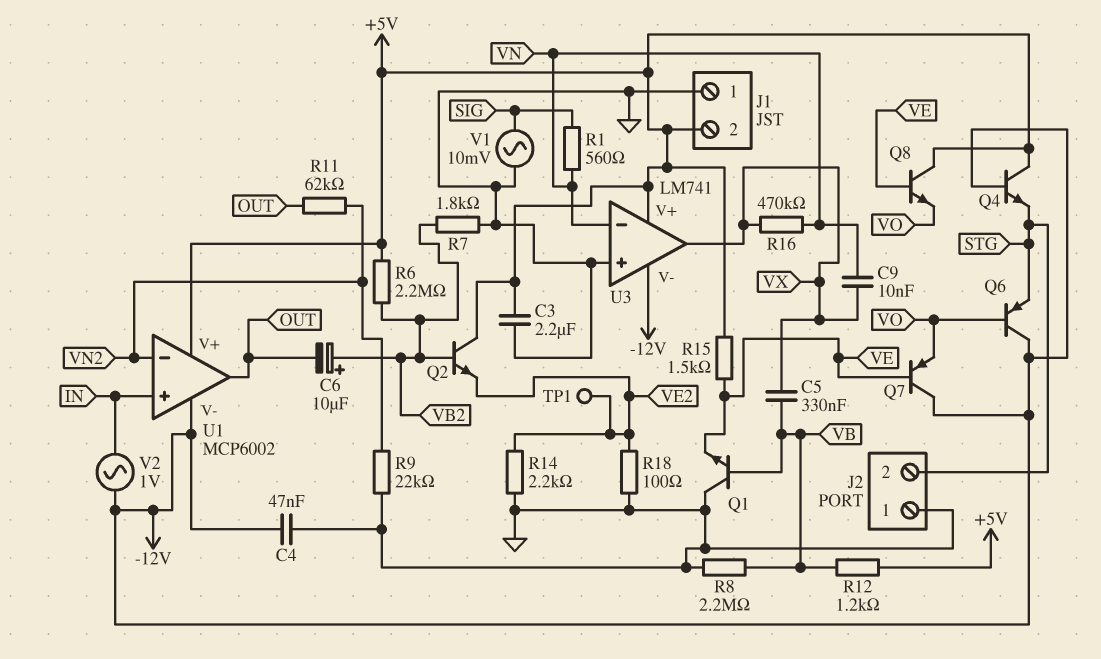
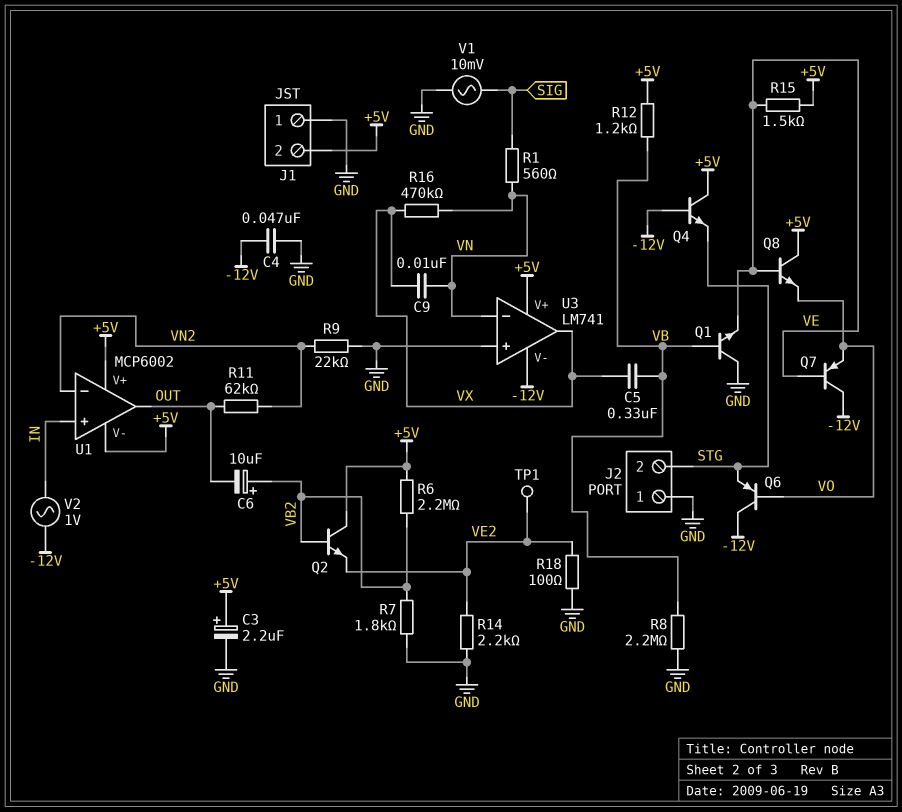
C3: 2.2uF (+5V, GND) -> 2.2uF (plus +5V, minus GND)
U1 pin V-: -12V -> +5V

